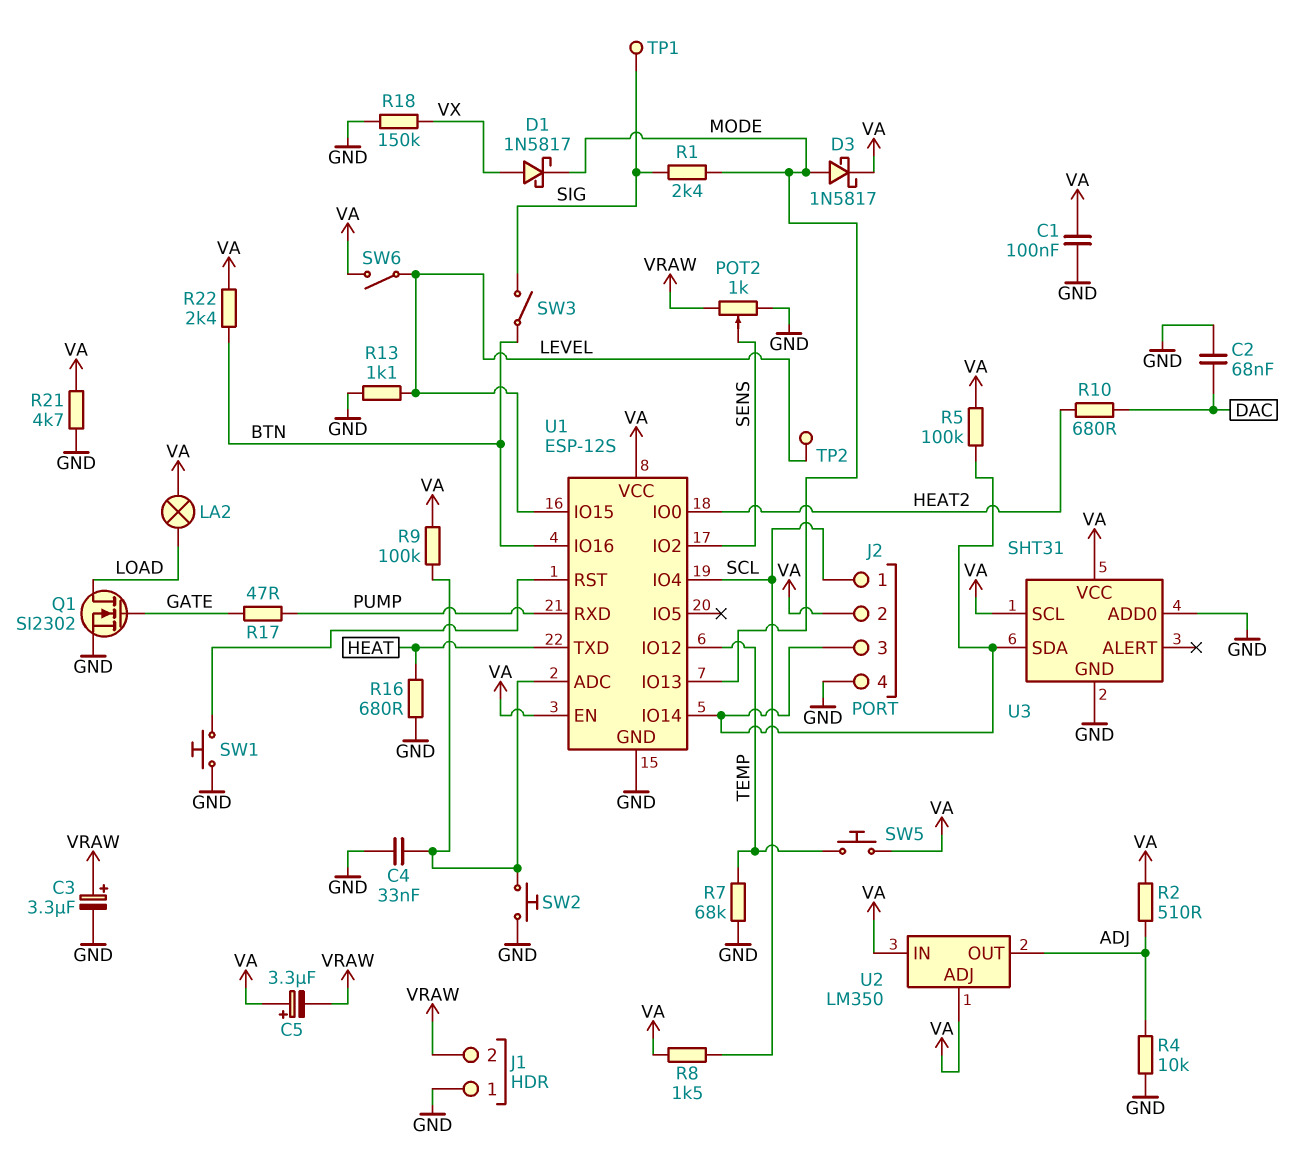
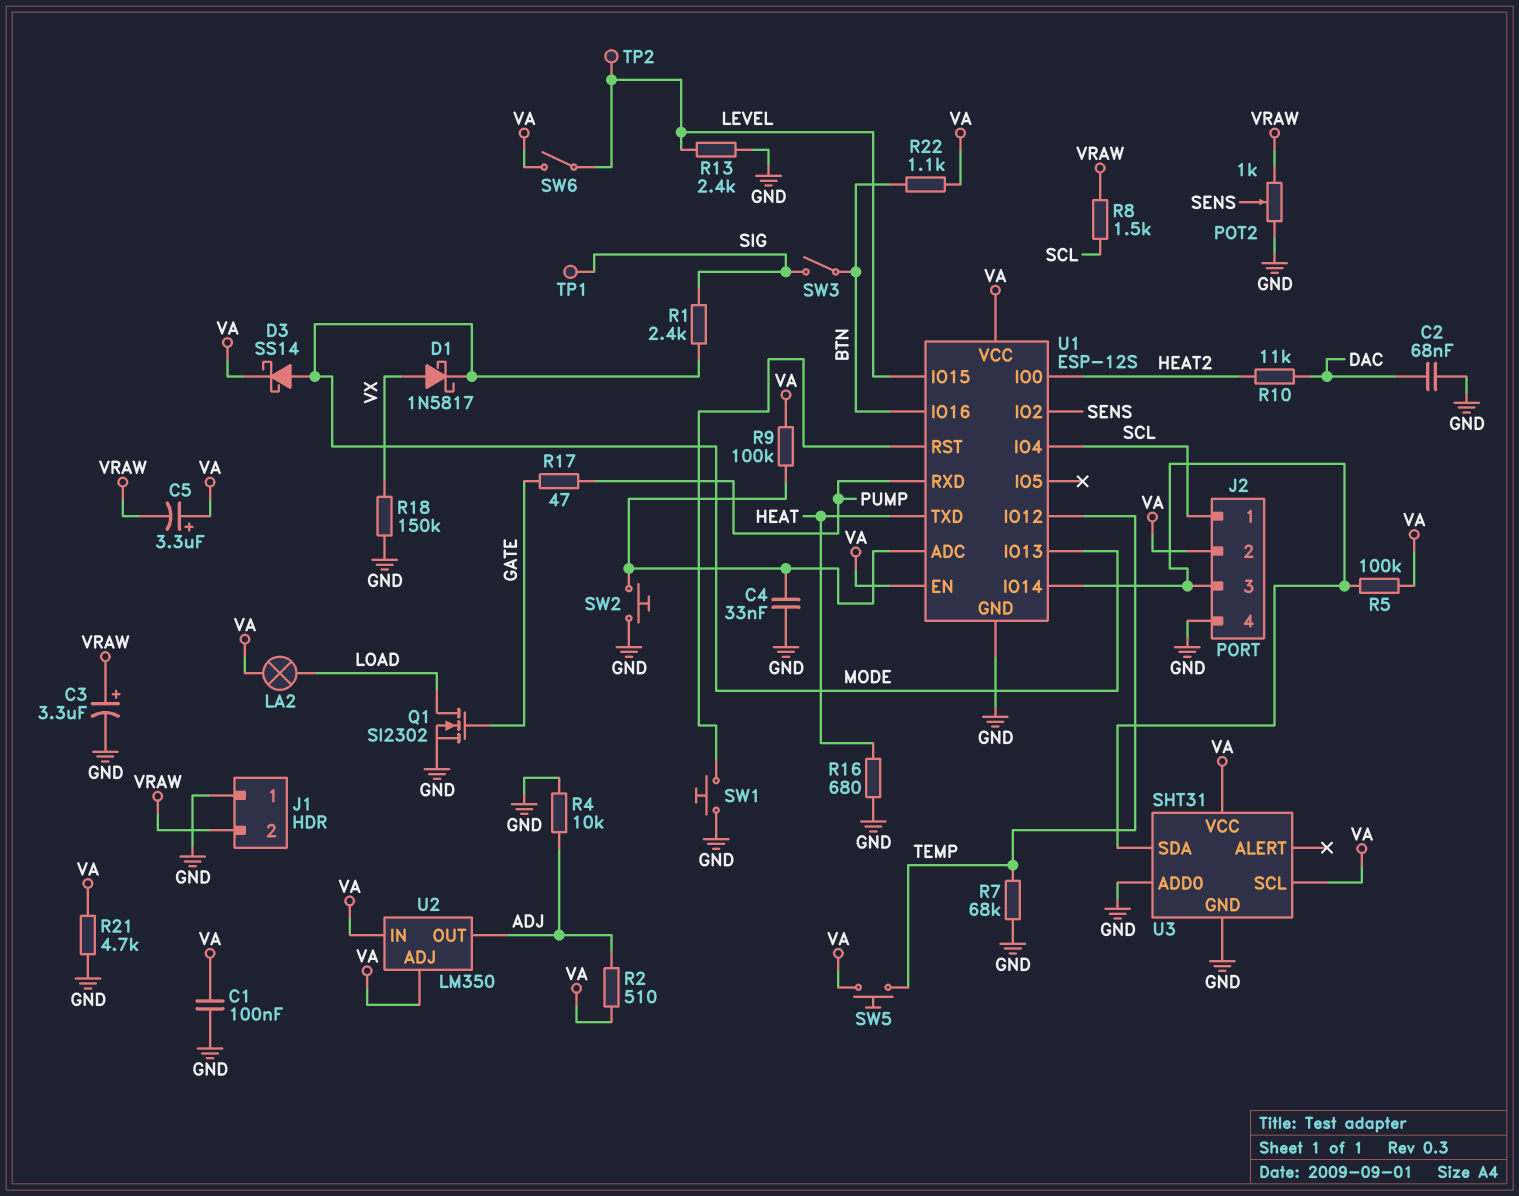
D3: schottky 1N5817 (A MODE, K VA) -> schottky SS14 (A MODE, K VA)
R8: 1.5k (SCL, VA) -> 1.5k (SCL, VRAW)
R10: 680 (DAC, HEAT2) -> 11k (DAC, HEAT2)
R13: 1.1k (GND, LEVEL) -> 2.4k (GND, LEVEL)
R22: 2.4k (BTN, VA) -> 1.1k (BTN, VA)

